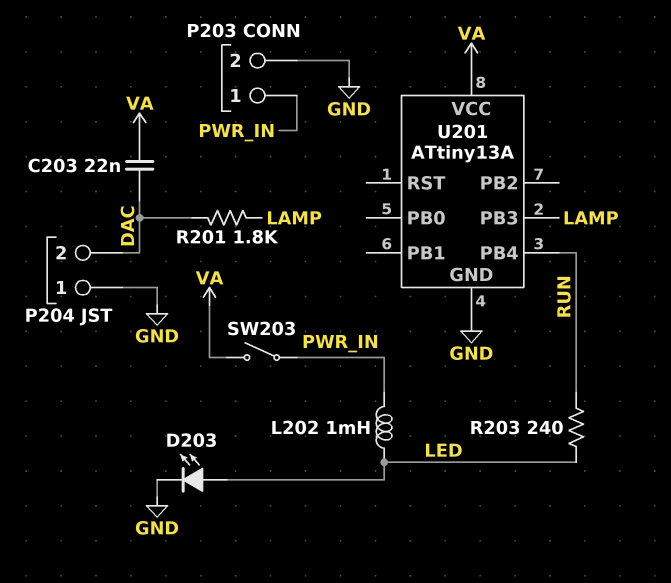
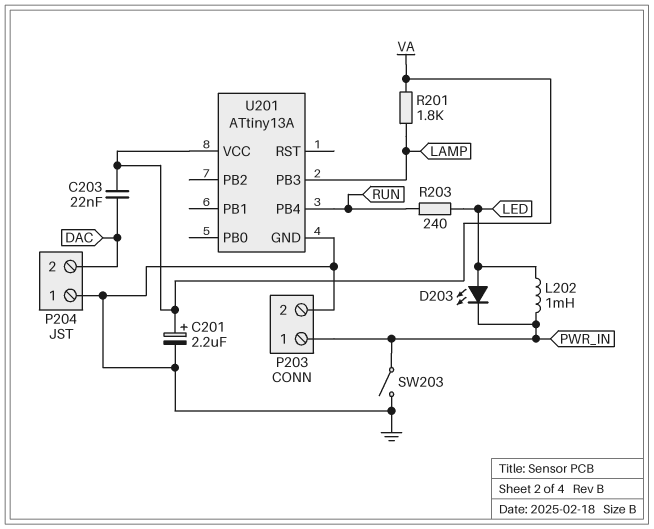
C201: none -> 2.2uF (plus VA, minus GND)
D203: LED (A LED, K GND) -> LED (A LED, K PWR_IN)
R201: 1.8k (DAC, LAMP) -> 1.8k (LAMP, VA)
SW203: switch (PWR_IN, VA) -> switch (GND, PWR_IN)

